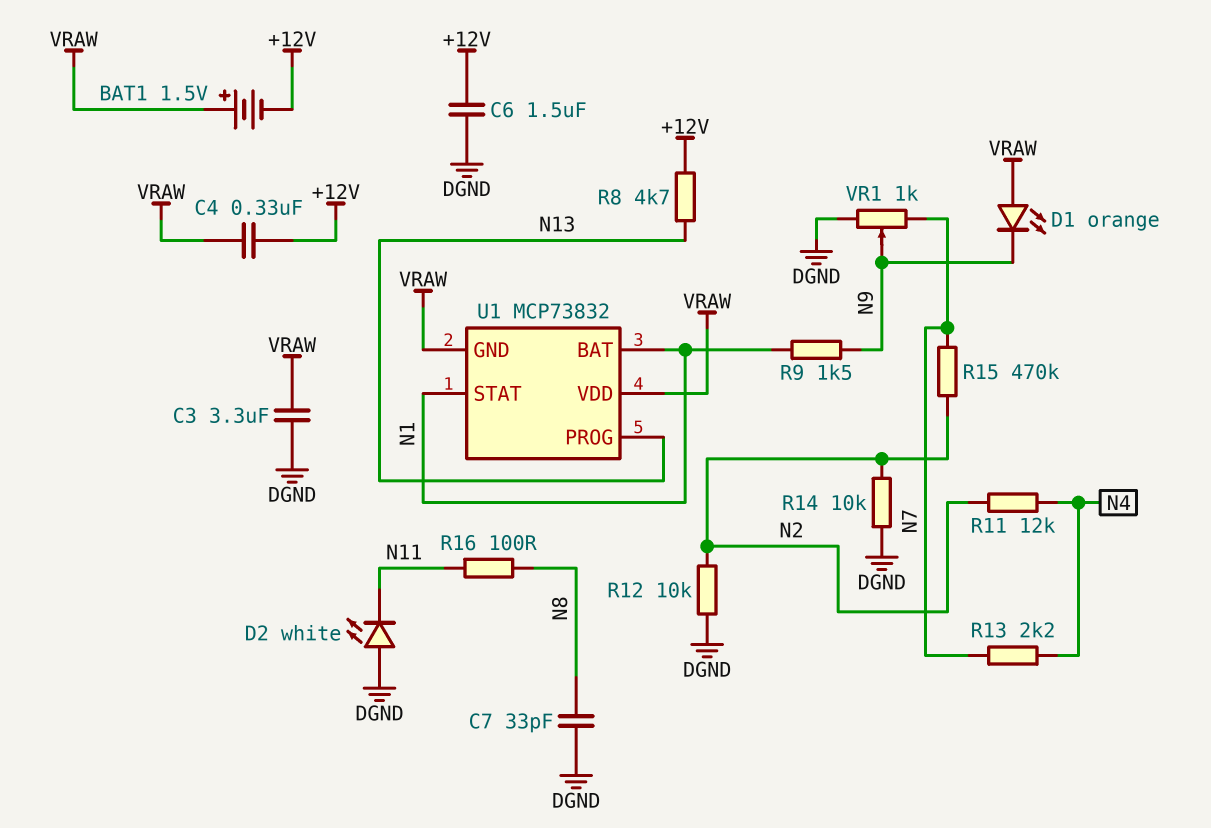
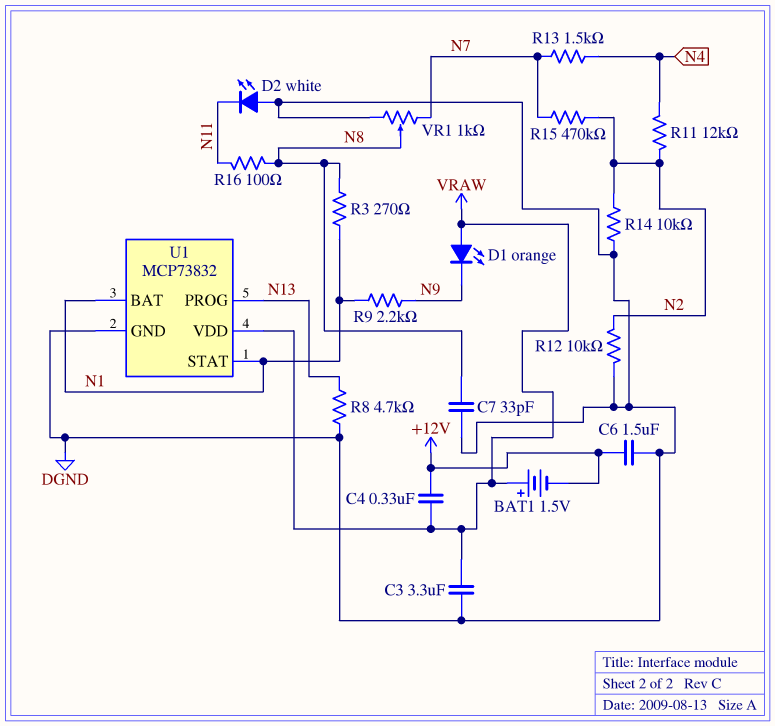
R3: none -> 270 (N1, N8)
R8: 4.7k (+12V, N13) -> 4.7k (DGND, N13)
R9: 1.5k (N1, N9) -> 2.2k (N1, N9)
R13: 2.2k (N4, N7) -> 1.5k (N4, N7)
U1 pin GND: VRAW -> DGND
VR1: 1k (DGND, N7, wiper N9) -> 1k (DGND, N7, wiper N8)

